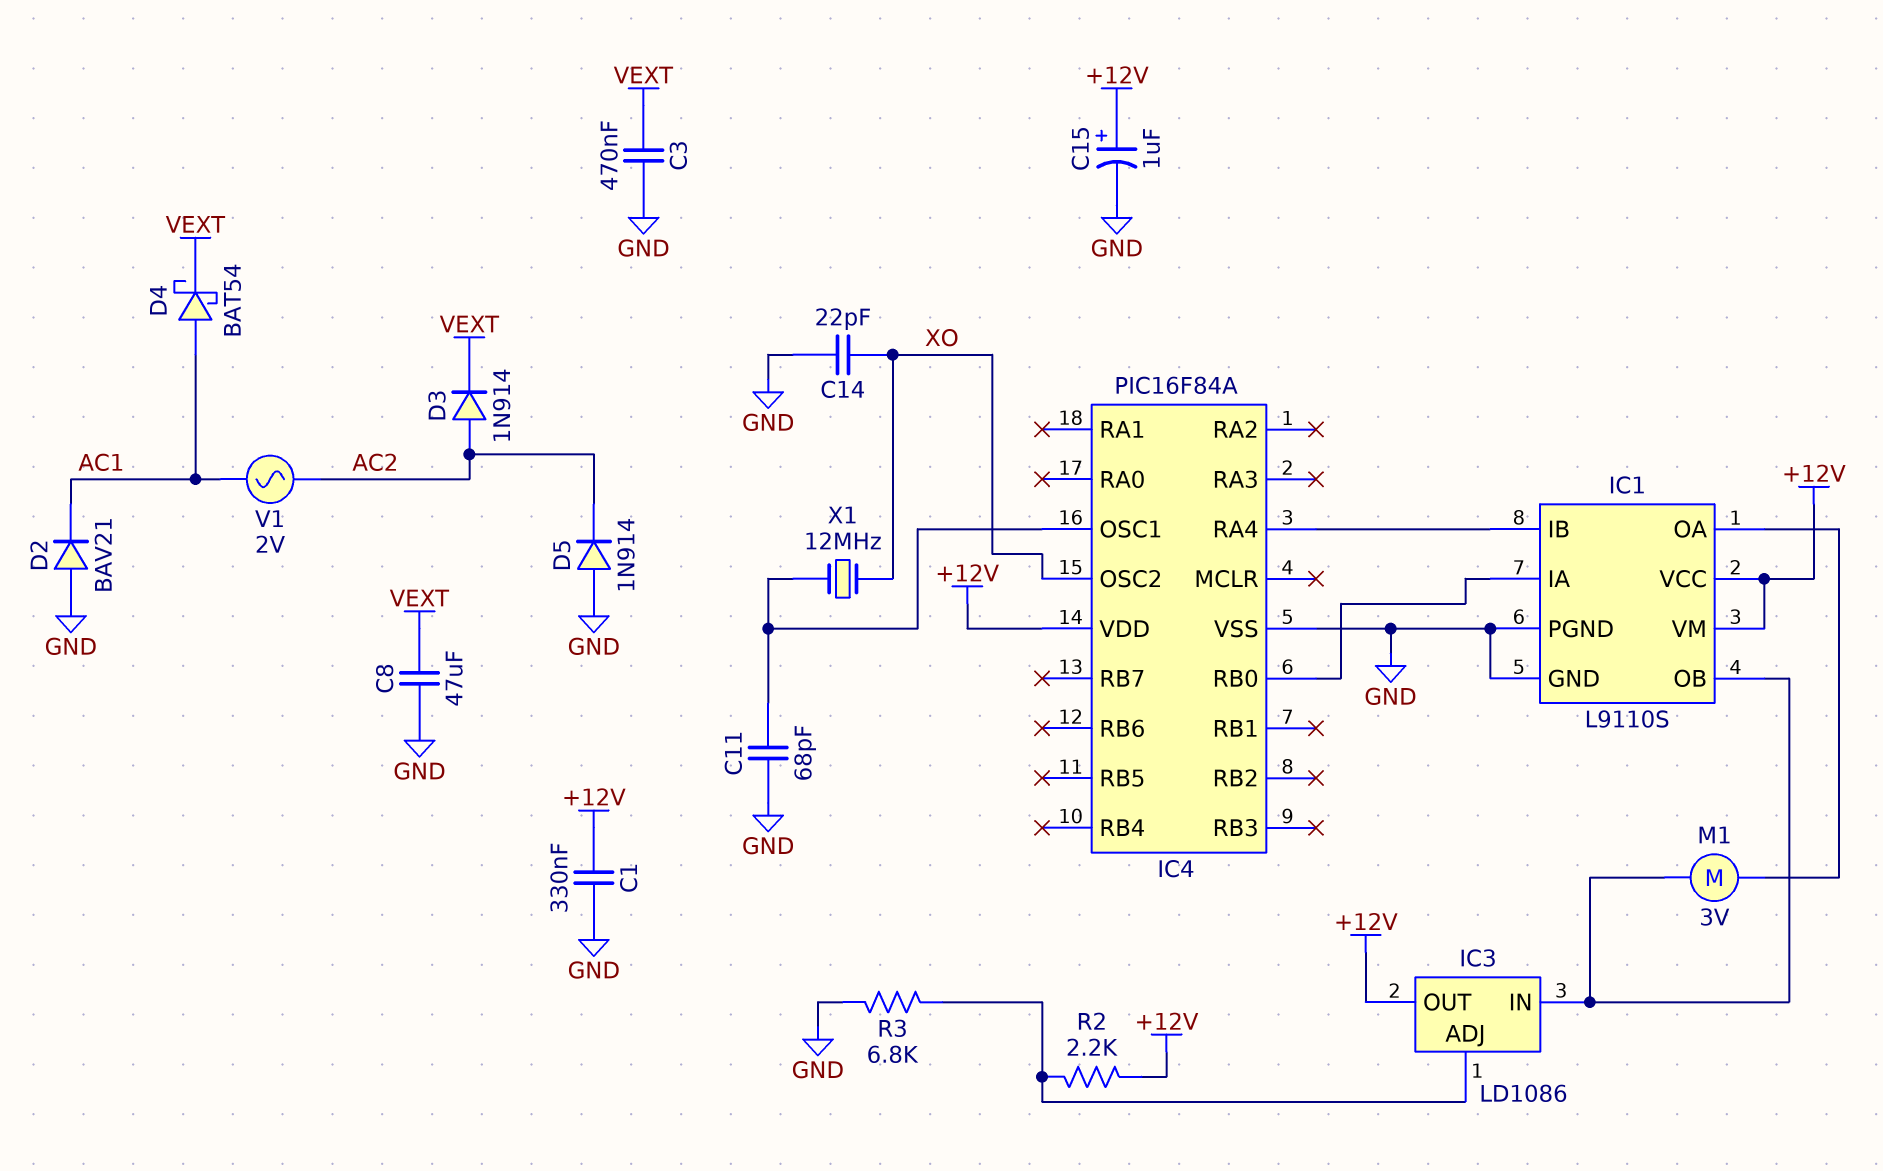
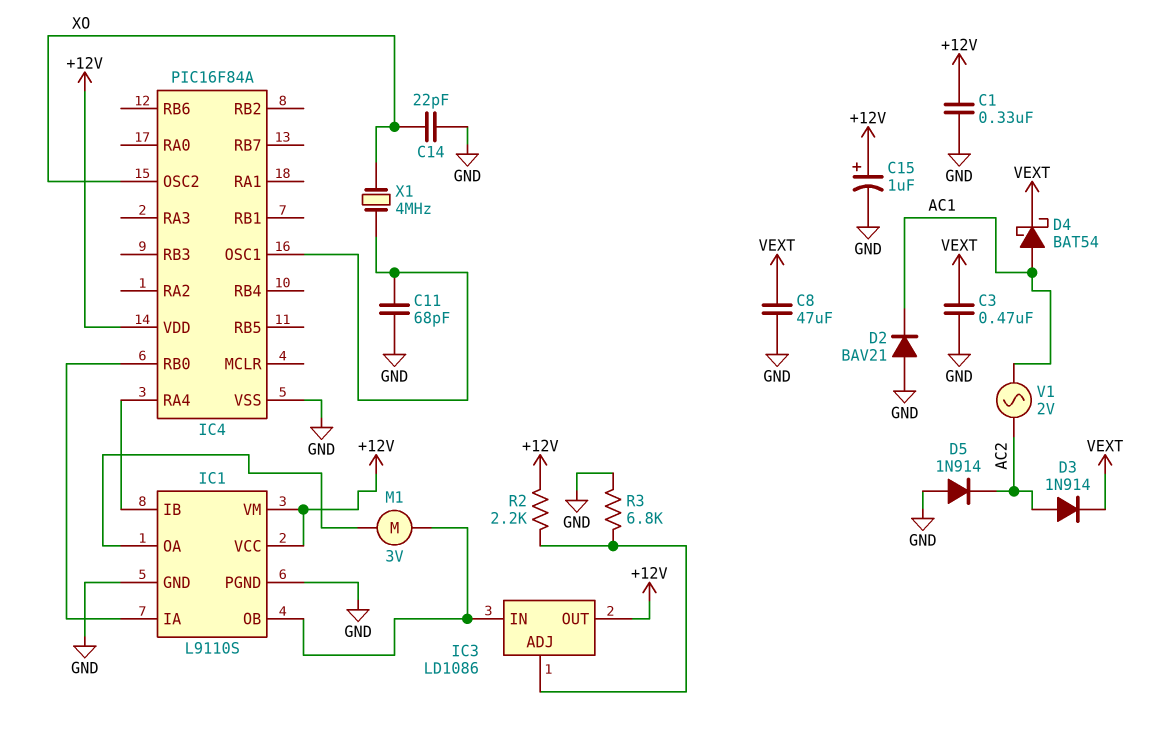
X1: 12MHz (IC4/OSC1, XO) -> 4MHz (IC4/OSC1, XO)

